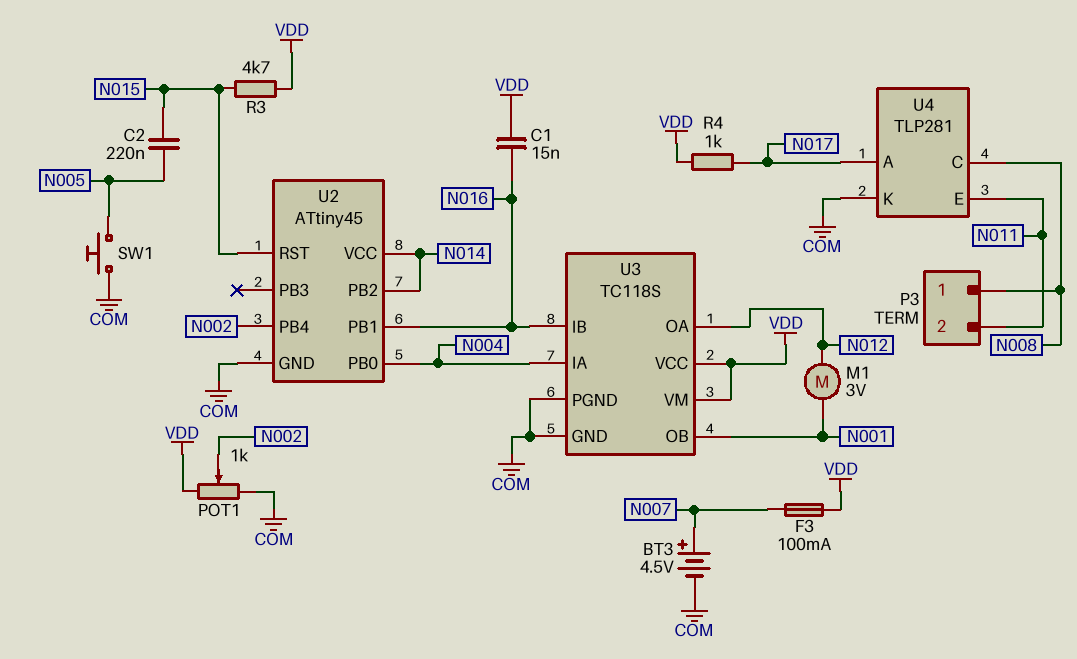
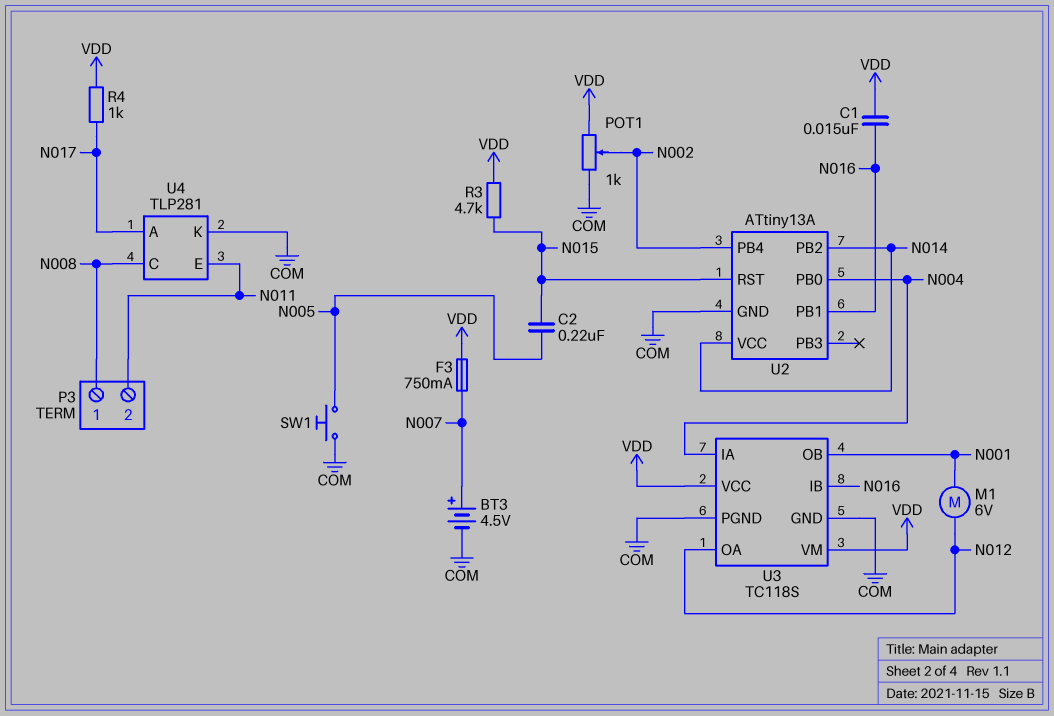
F3: 100mA (N007, VDD) -> 750mA (N007, VDD)
M1: motor 3V (N001, N012) -> motor 6V (N001, N012)
U2: ATtiny45 -> ATtiny13A

